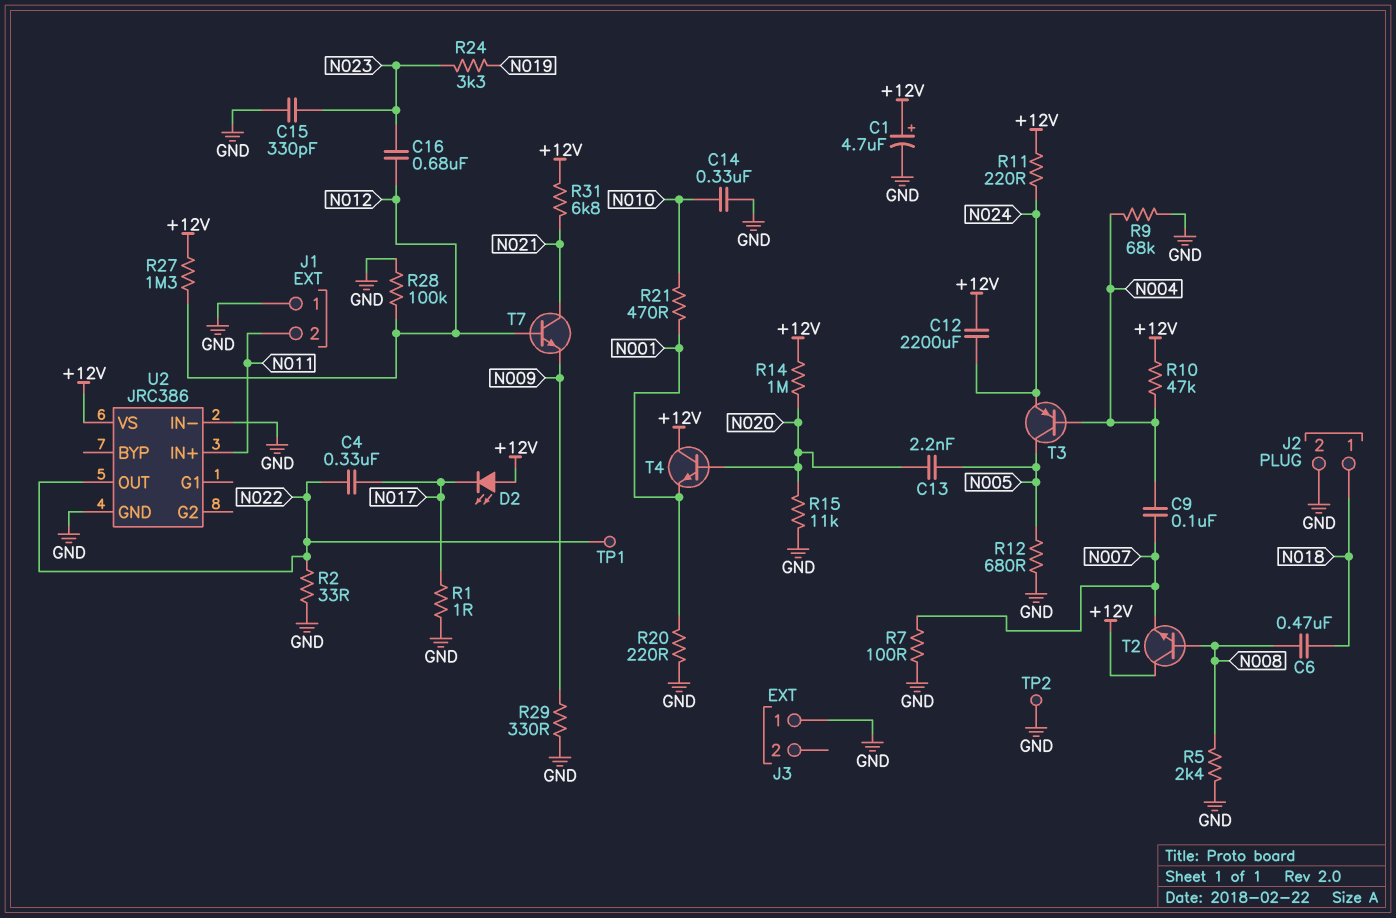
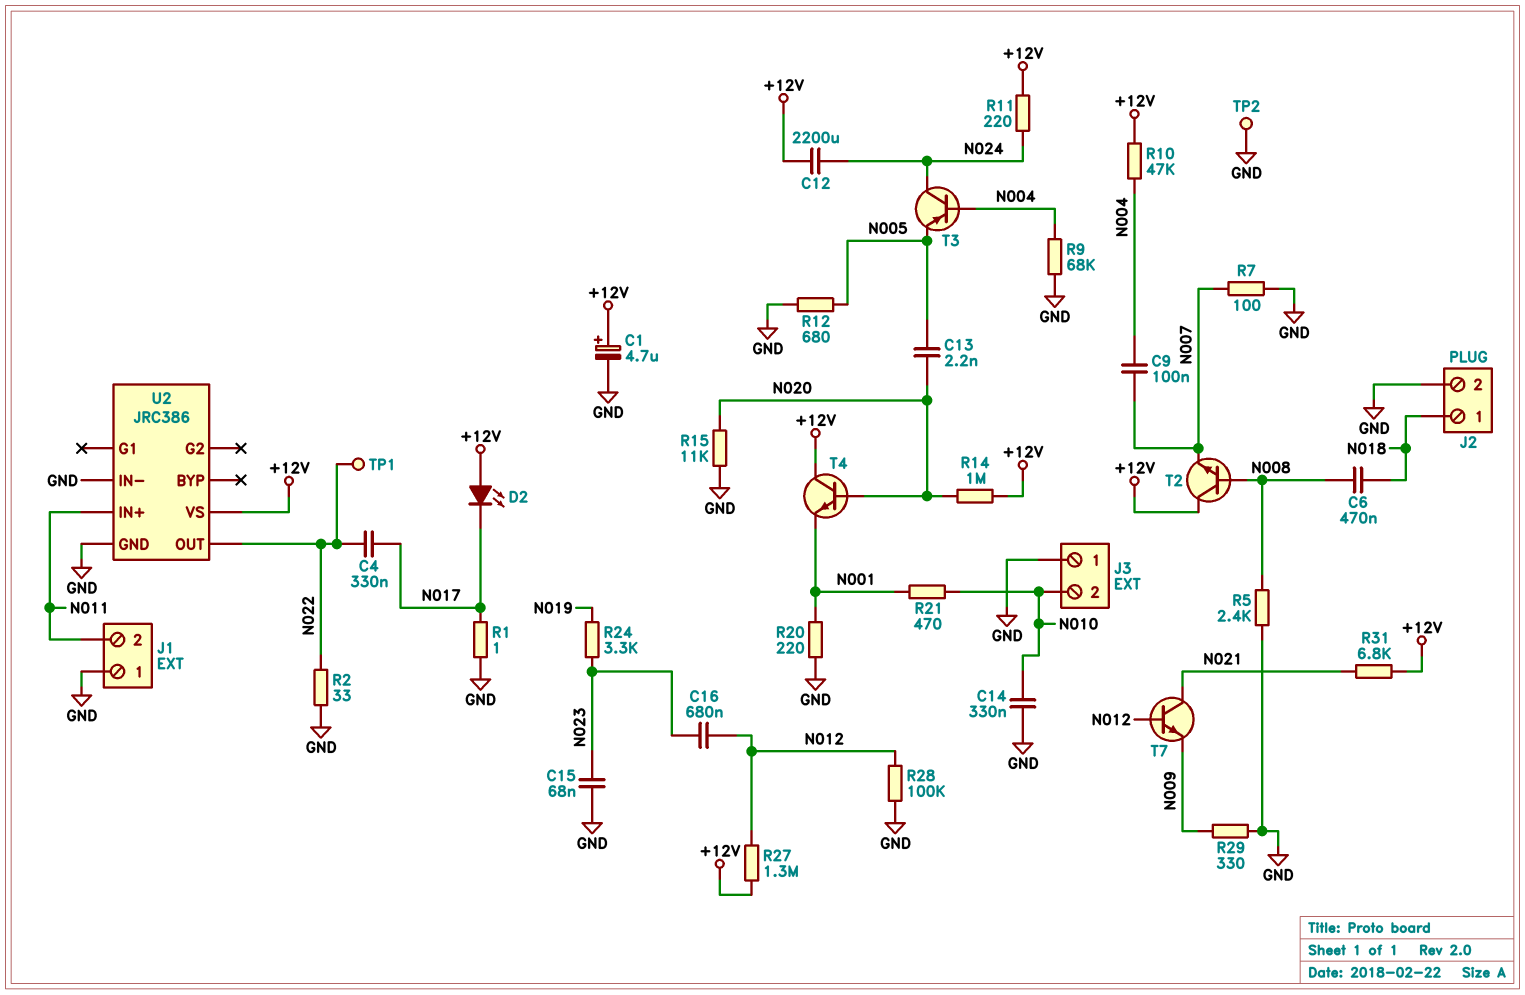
C15: 330pF (GND, N023) -> 68nF (GND, N023)
J3 pin 2: none -> N010
T3: PNP (B N004, C N005, E N024) -> PNP (B N004, C N024, E N005)

